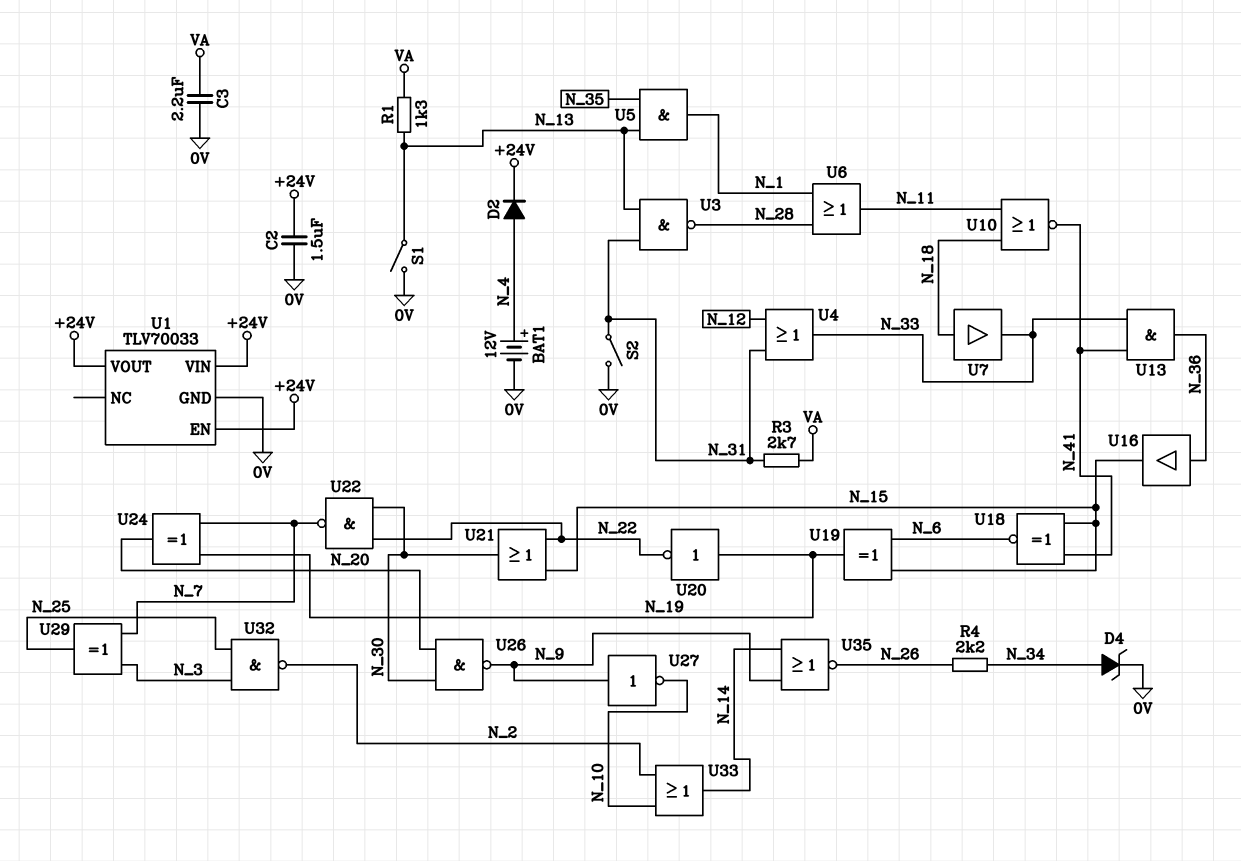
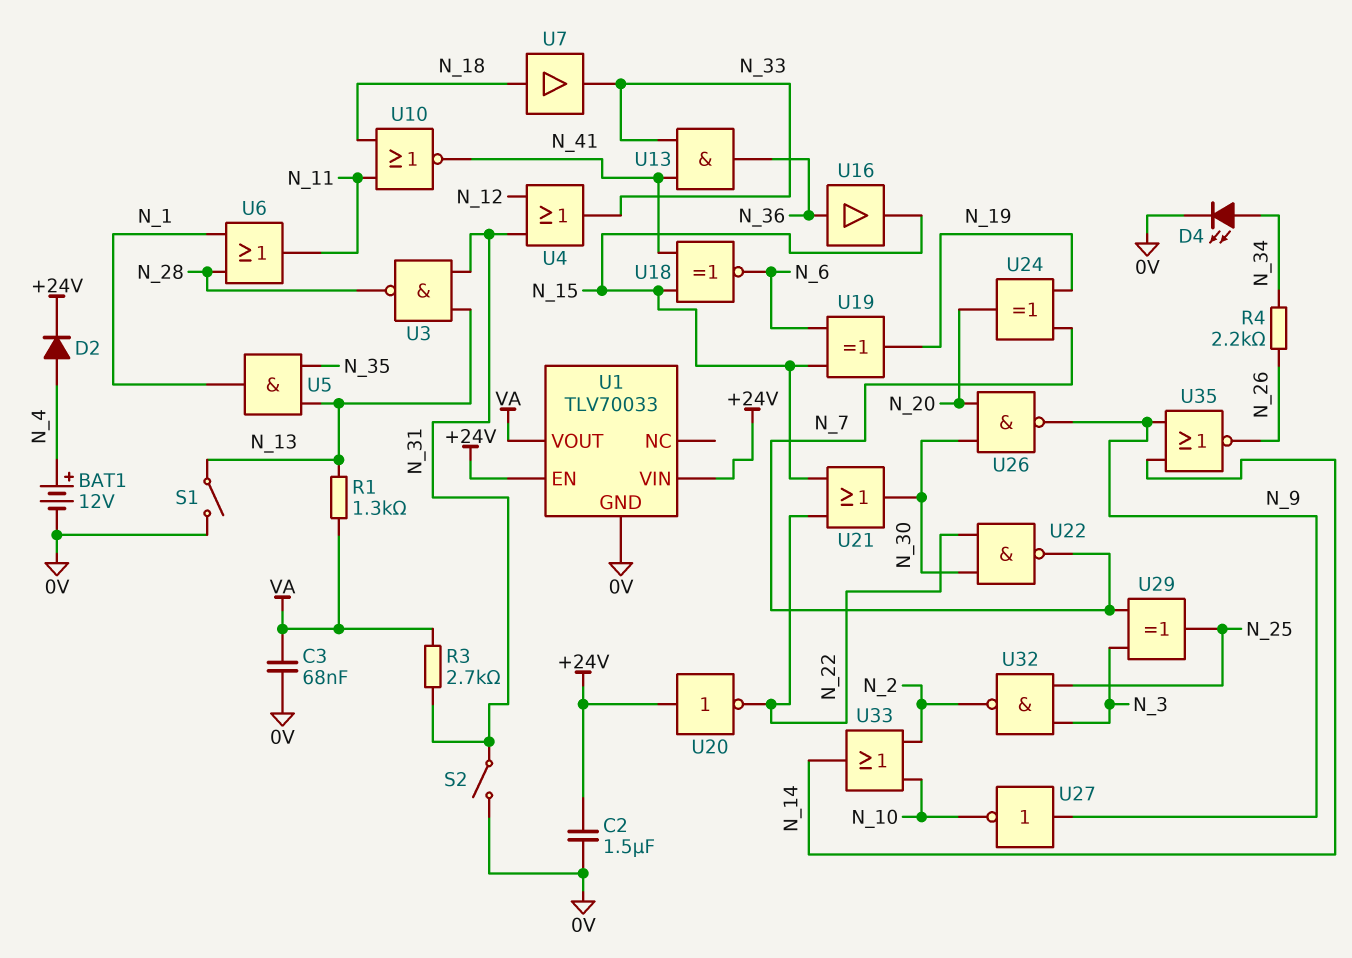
C3: 2.2uF (0V, VA) -> 68nF (0V, VA)
D4: zener (A N_34, K 0V) -> LED (A N_34, K 0V)
U1 pin VOUT: +24V -> VA
U20: NOT (in N_19, out N_22) -> NOT (in +24V, out N_22)

